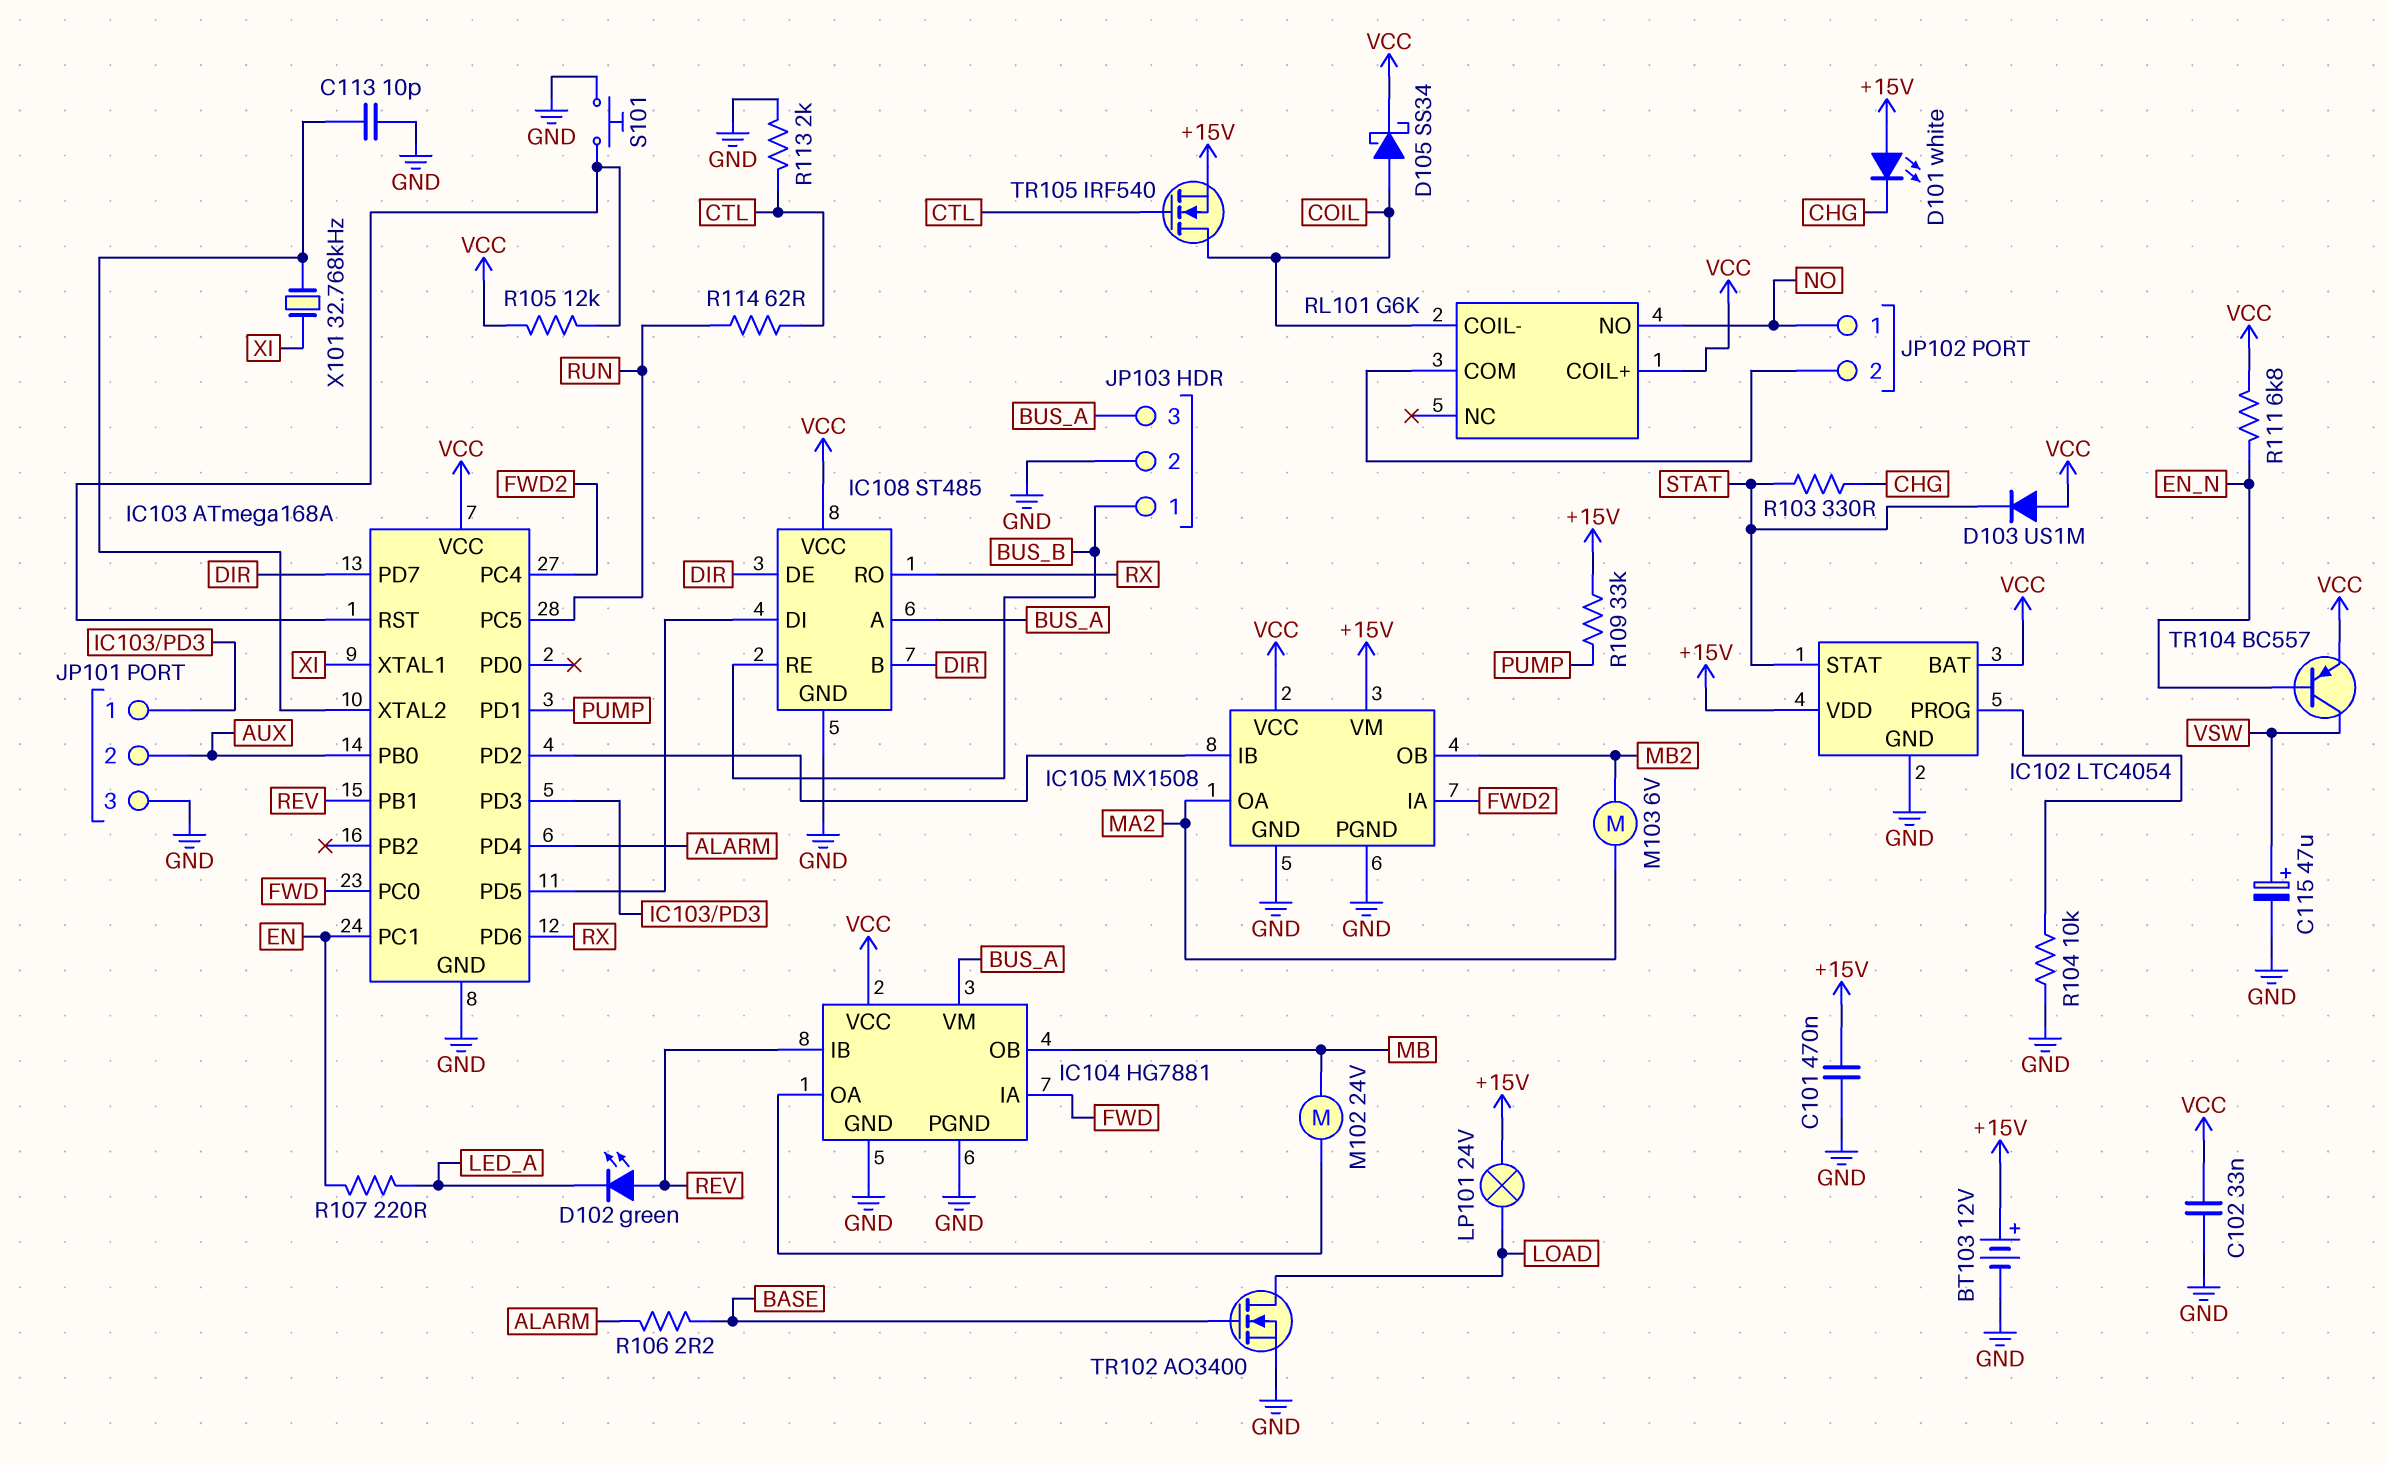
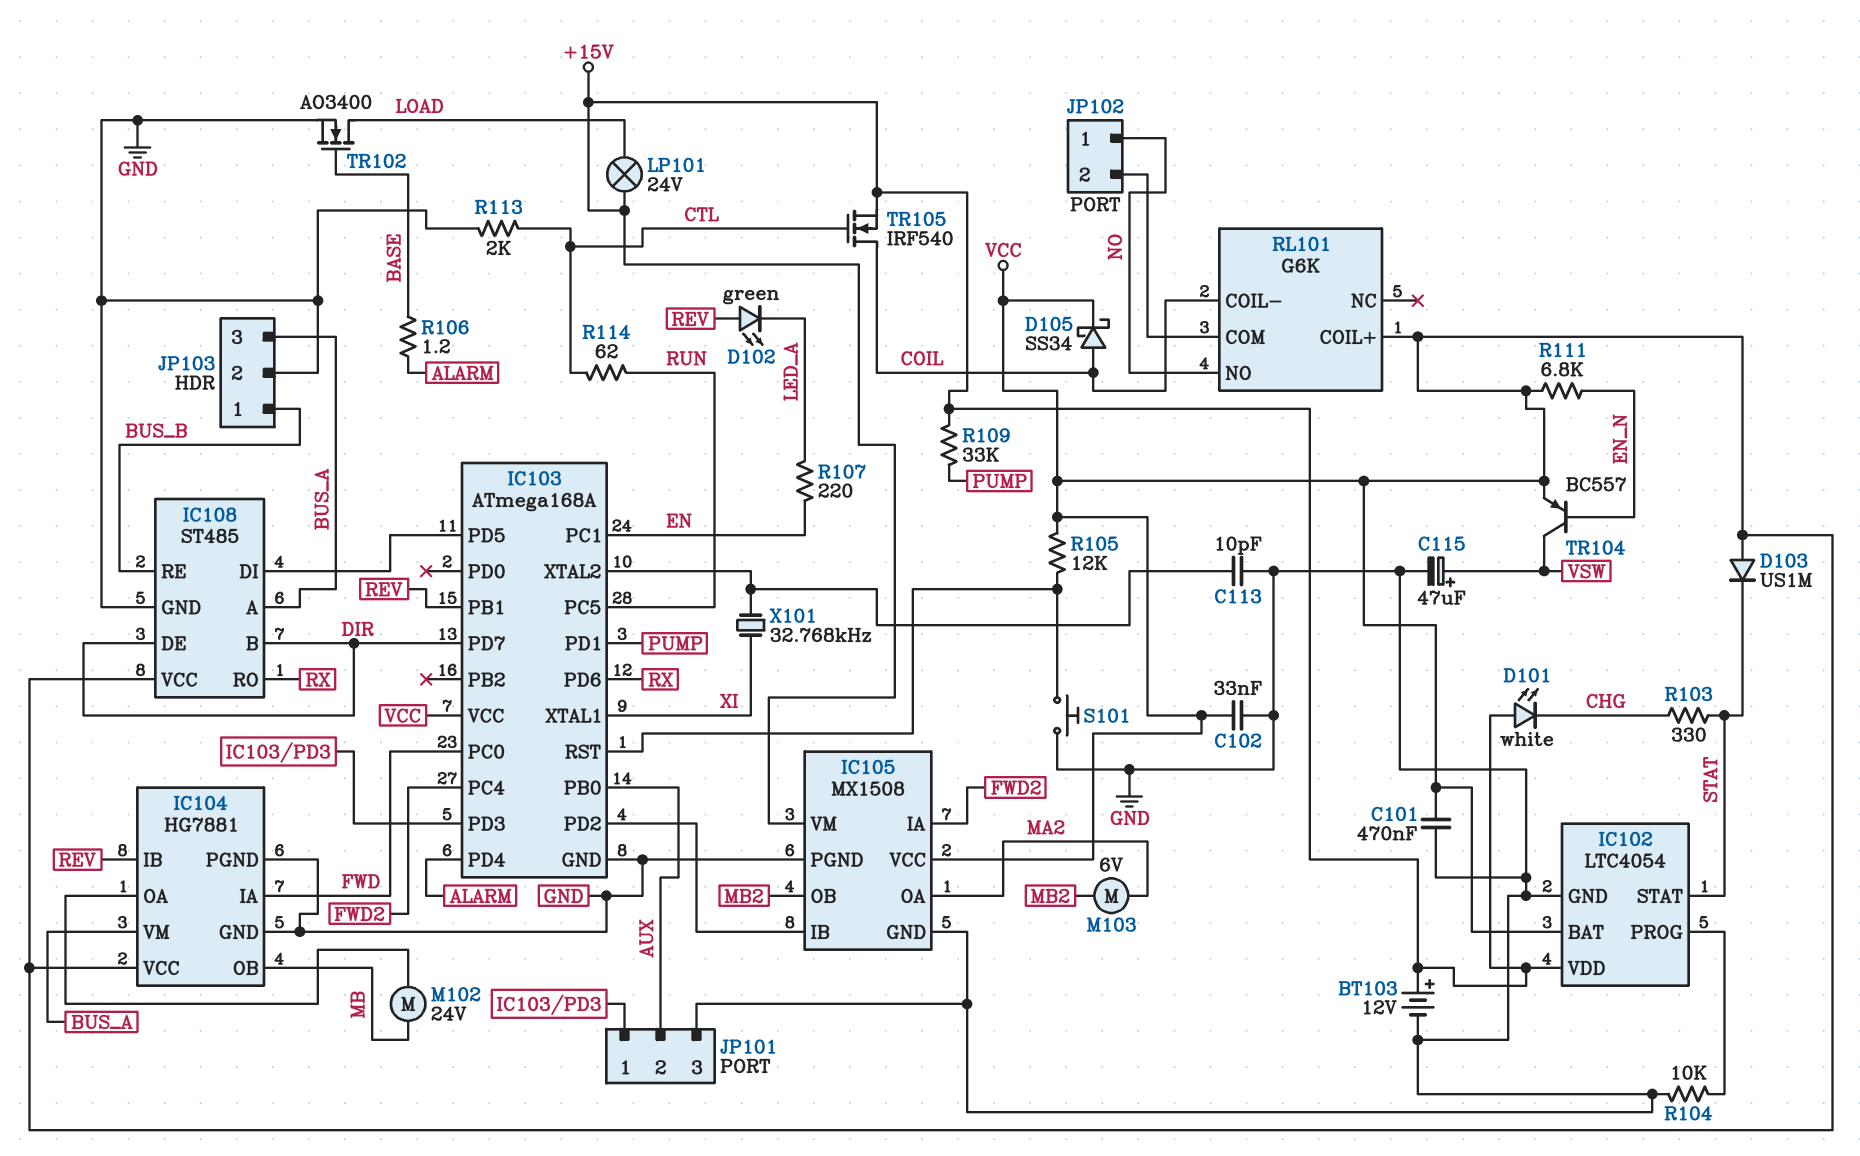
C101: 470nF (+15V, GND) -> 470nF (GND, VCC)
R106: 2.2 (ALARM, BASE) -> 1.2 (ALARM, BASE)

